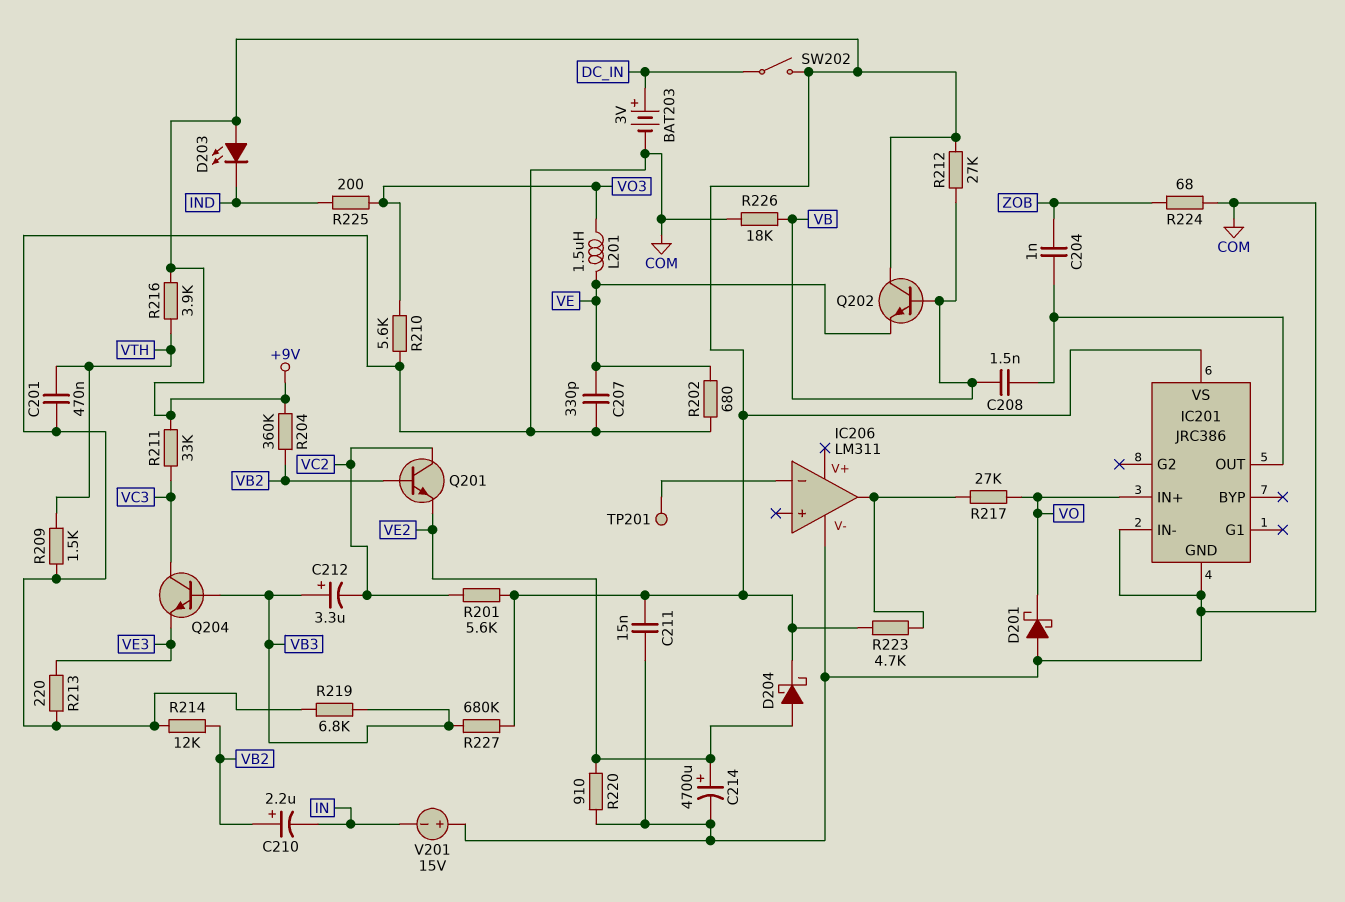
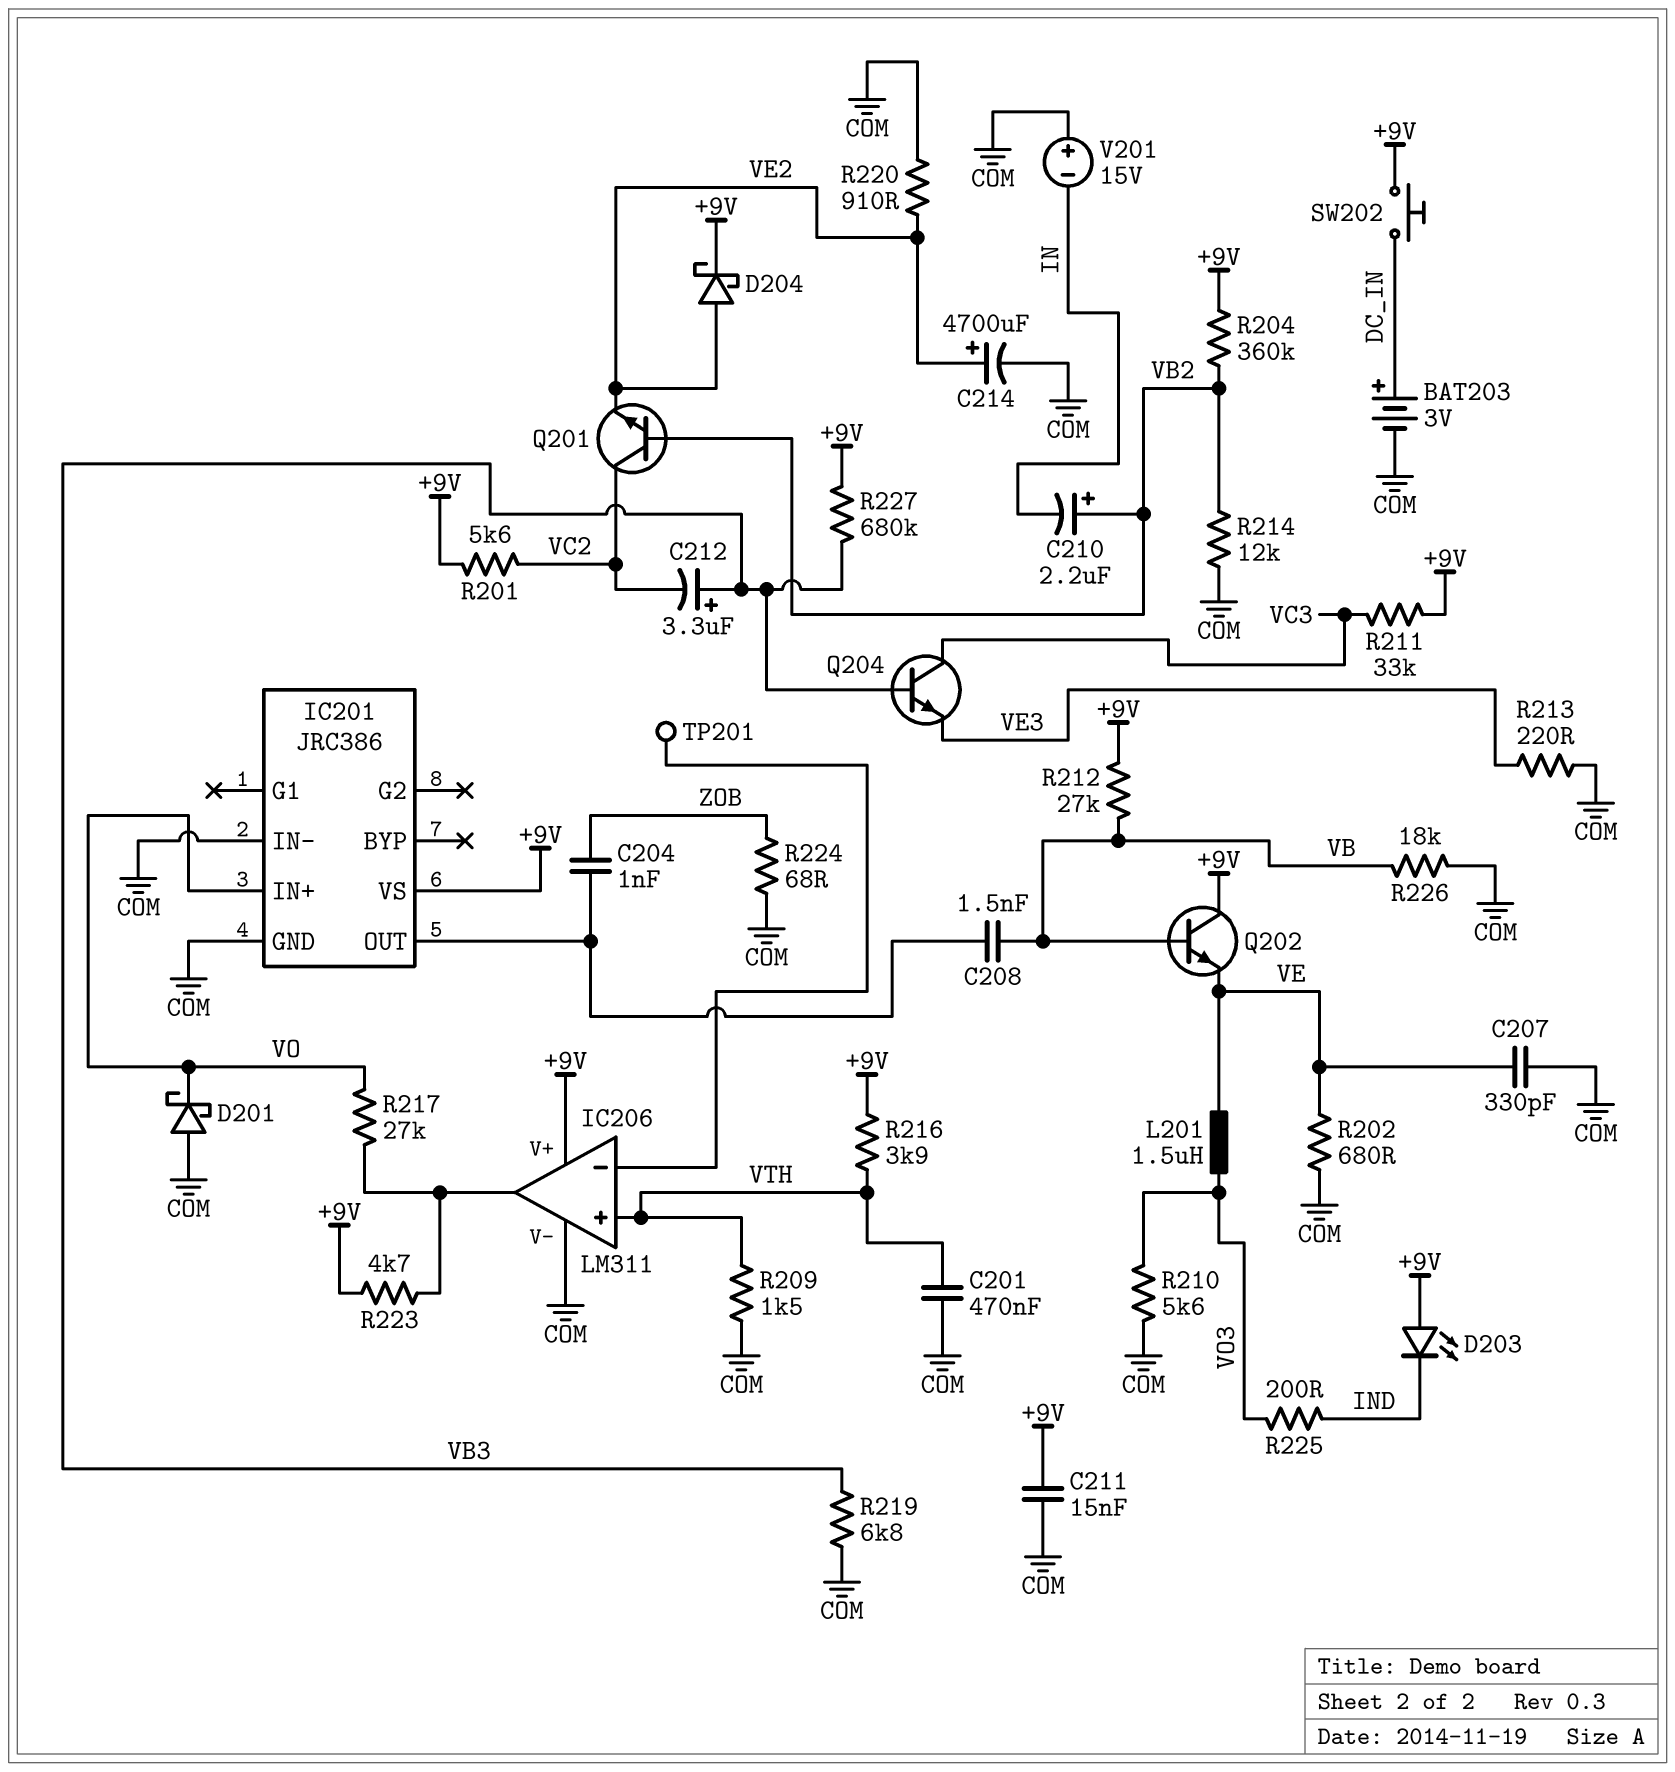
IC206 pin V+: none -> +9V
IC206 pin in+: none -> VTH
SW202: switch (+9V, DC_IN) -> button (+9V, DC_IN)

